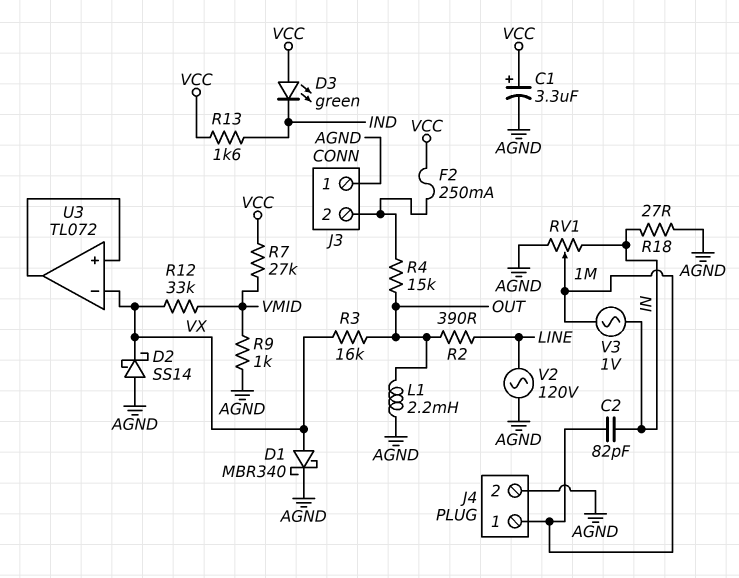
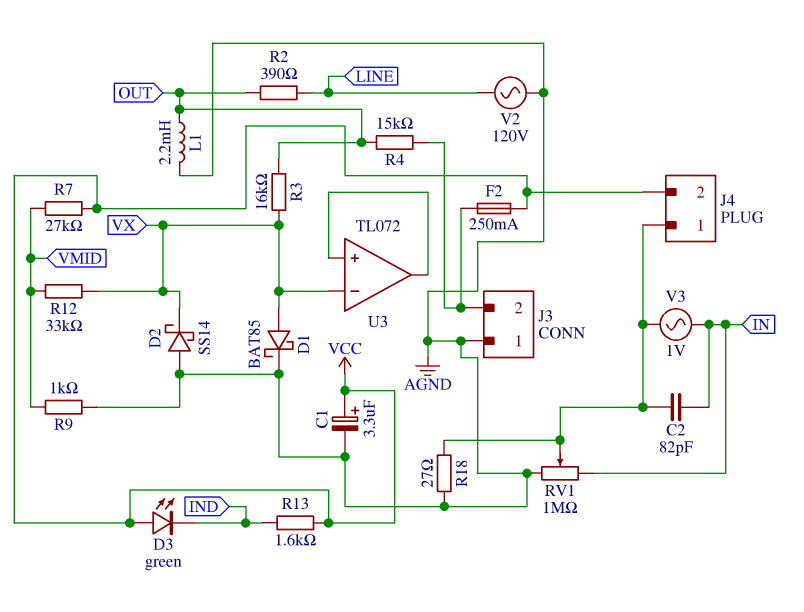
D1: schottky MBR340 (A VX, K AGND) -> schottky BAT85 (A VX, K AGND)
J4 pin 2: AGND -> VCC
R18: 27 (AGND, IN) -> 27 (AGND, J4/1)

